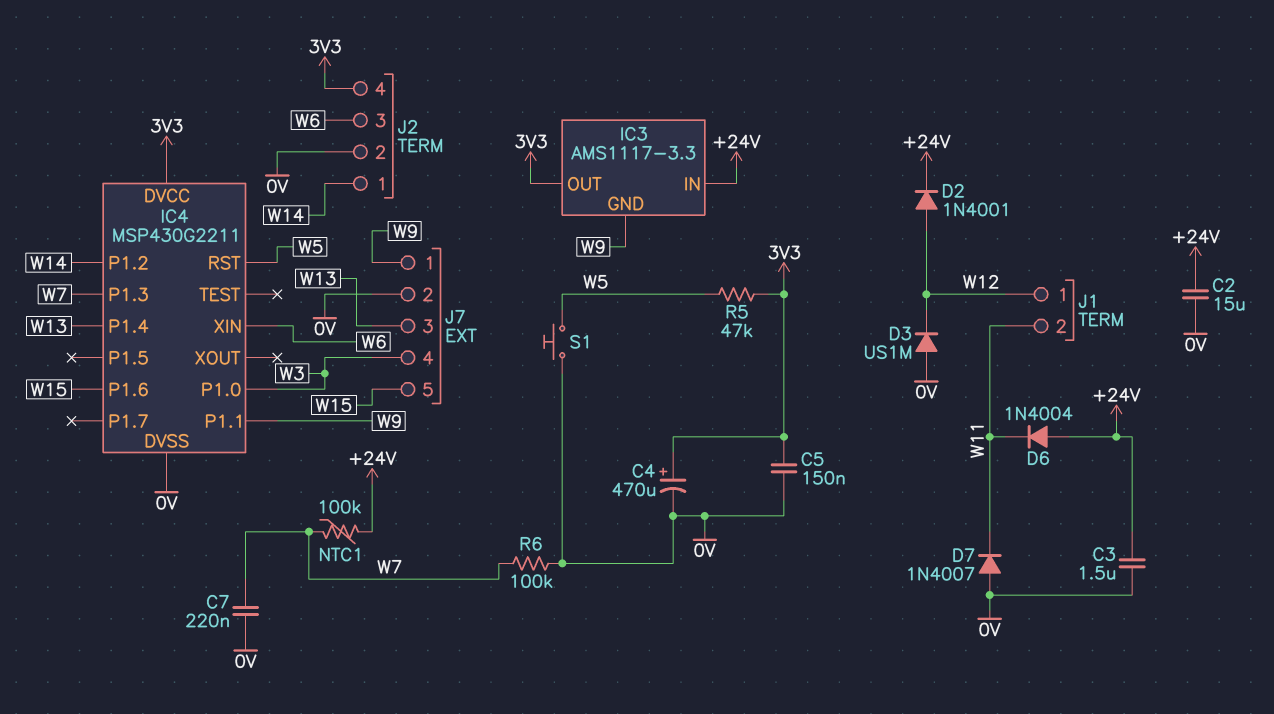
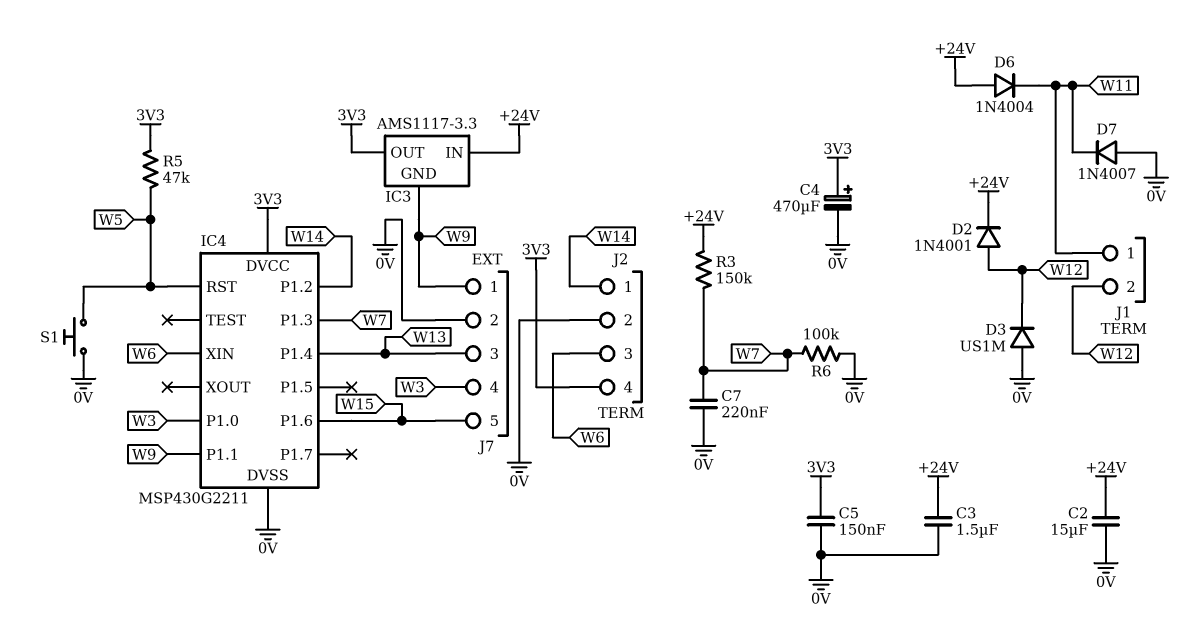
J1 pin 1: W12 -> W11
J1 pin 2: W11 -> W12
NTC1: 100k (+24V, W7) -> none
R3: none -> 150k (+24V, W7)

